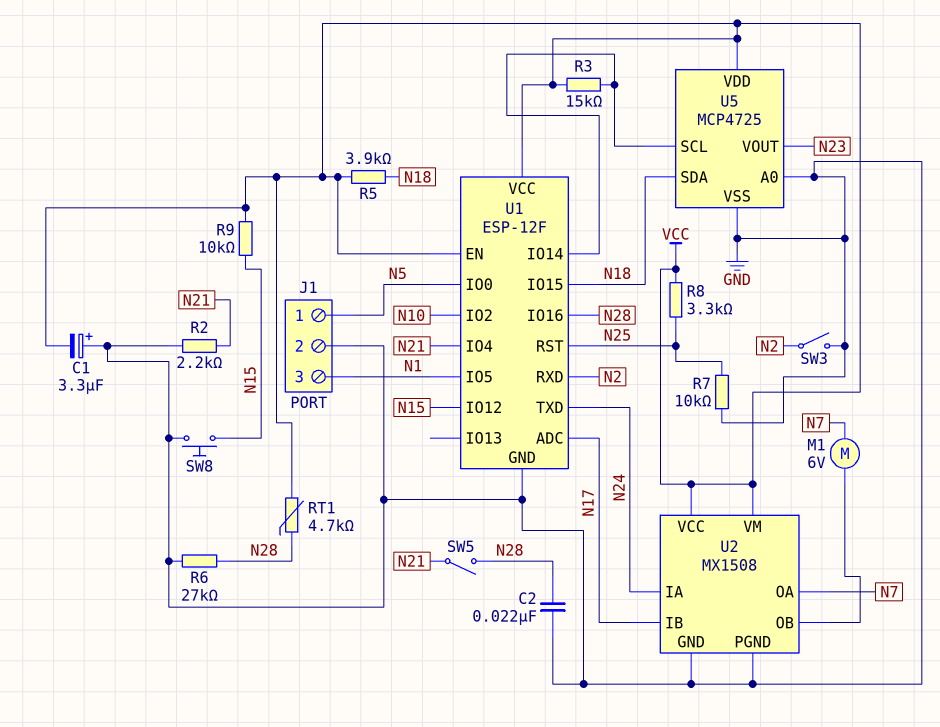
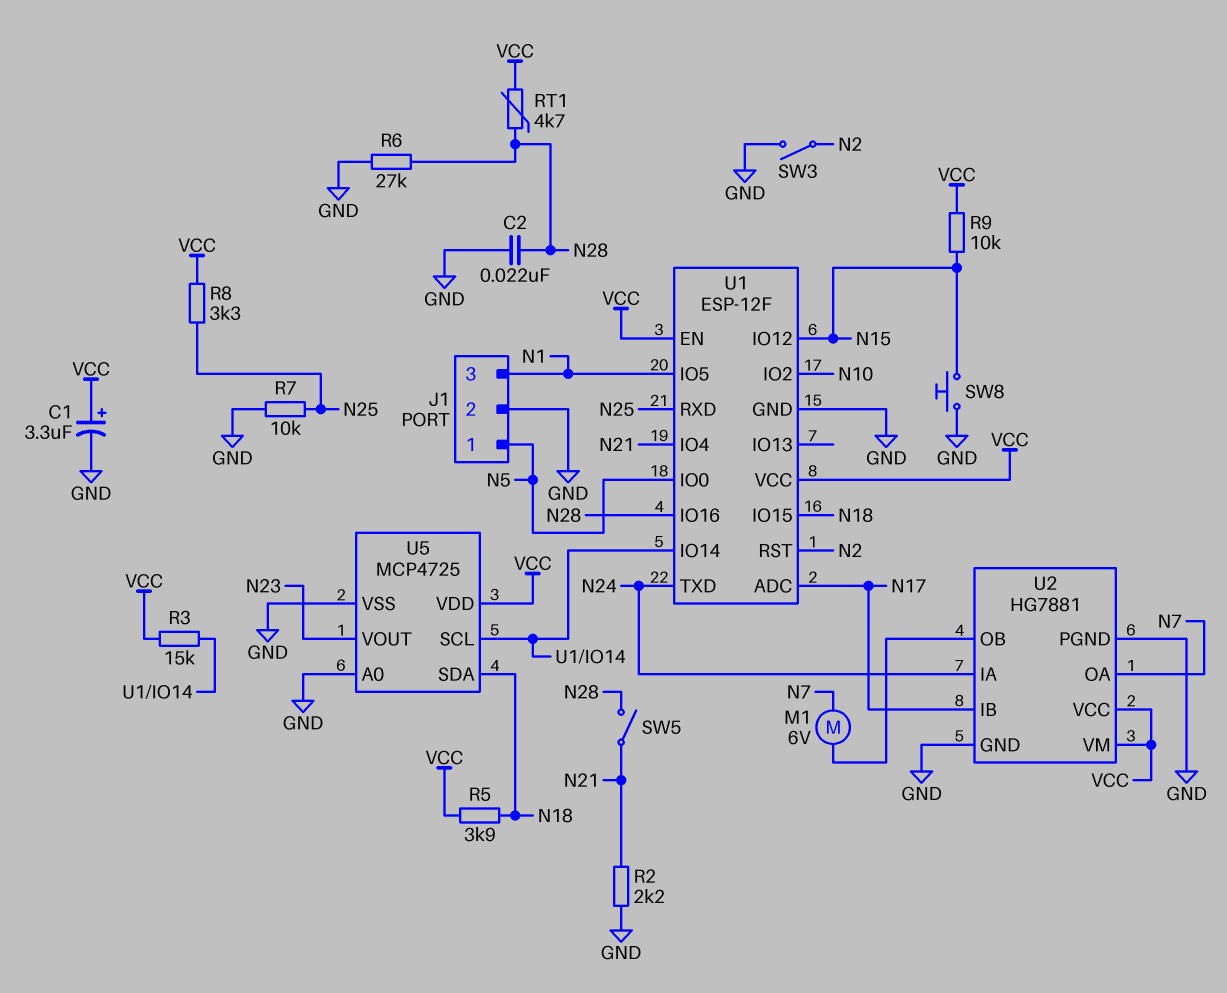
C1: 3.3uF (plus GND, minus VCC) -> 3.3uF (plus VCC, minus GND)
U1 pin RST: N25 -> N2
U1 pin RXD: N2 -> N25
U2: MX1508 -> HG7881

